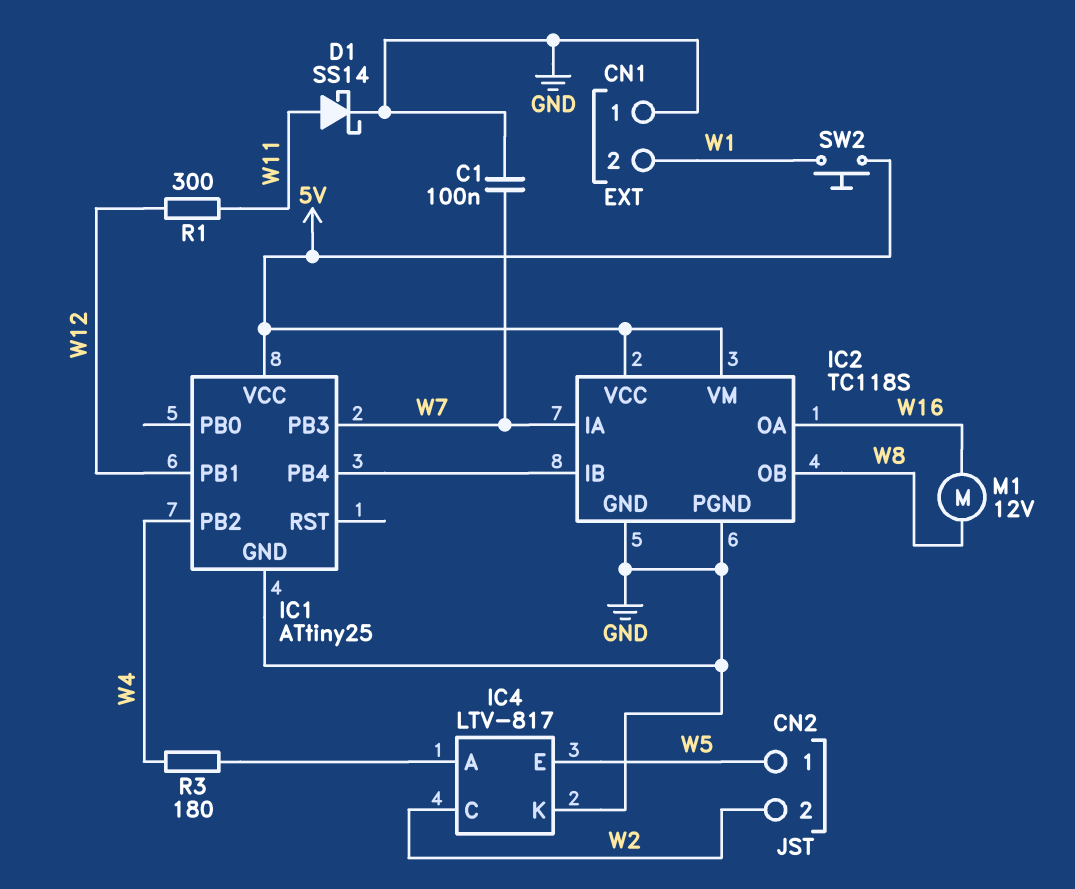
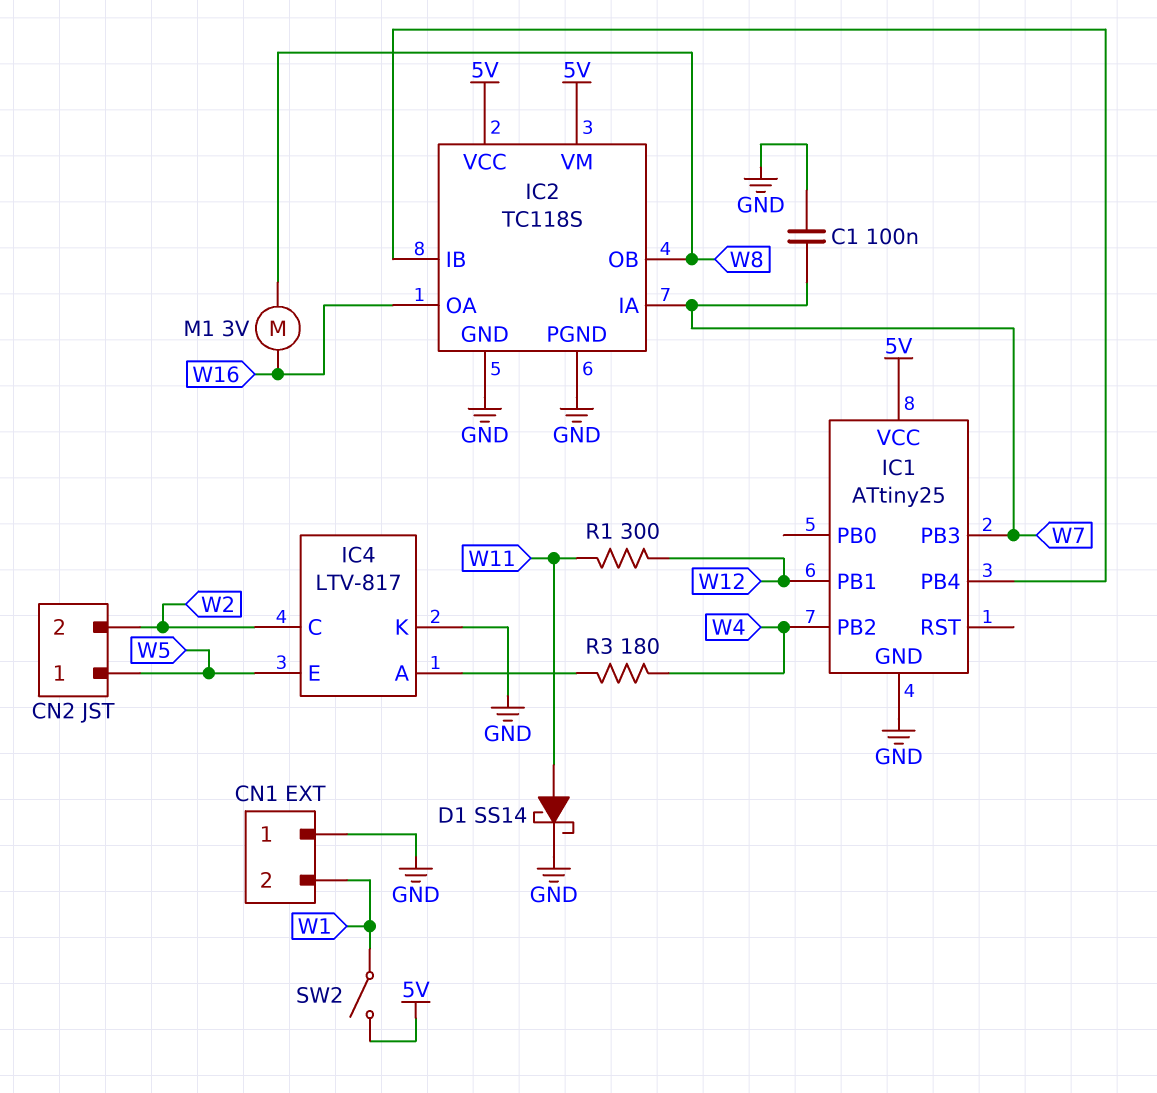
M1: motor 12V (W8, W16) -> motor 3V (W8, W16)
SW2: button (5V, W1) -> switch (5V, W1)

